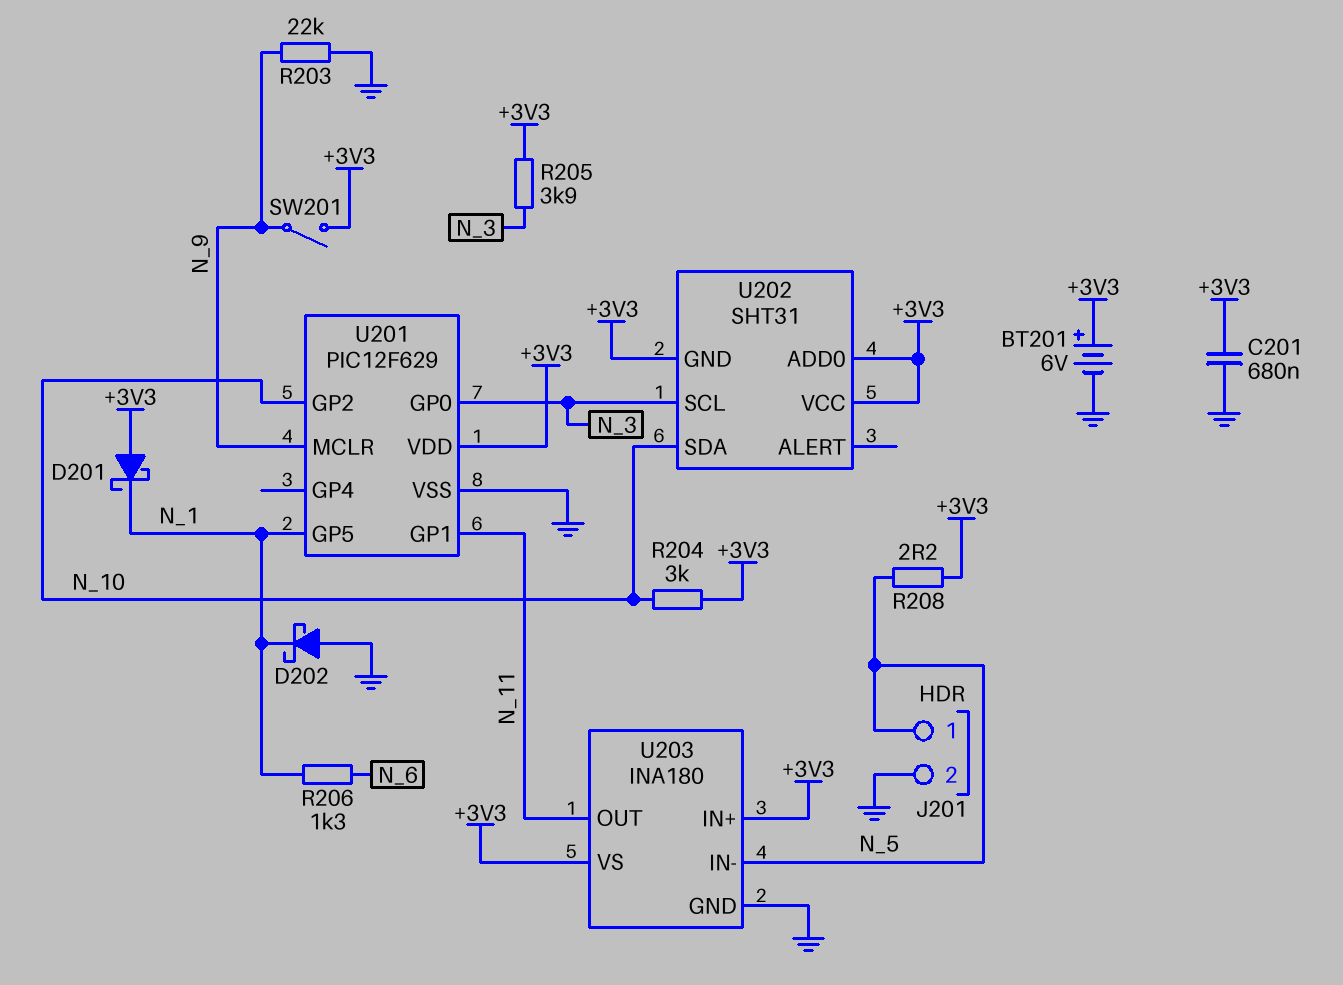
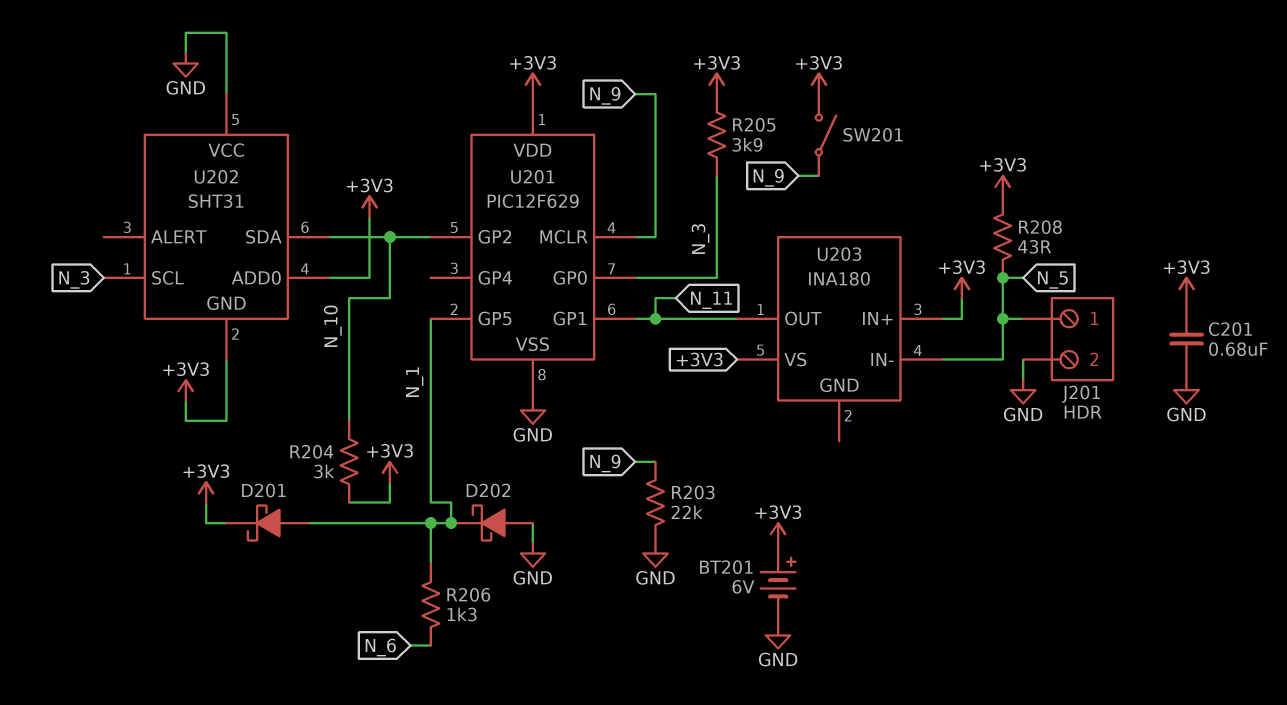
D201: schottky (A +3V3, K N_1) -> schottky (A N_1, K +3V3)
R208: 2.2 (+3V3, N_5) -> 43 (+3V3, N_5)
U202 pin VCC: +3V3 -> GND
U203 pin GND: GND -> none

